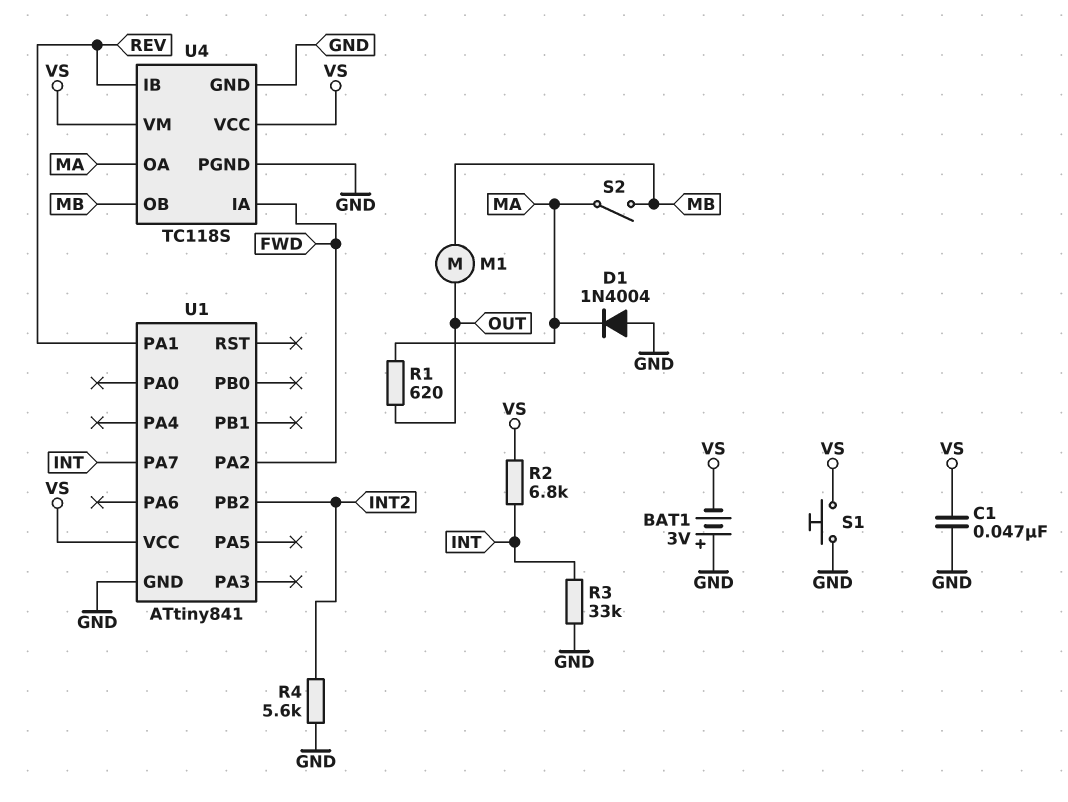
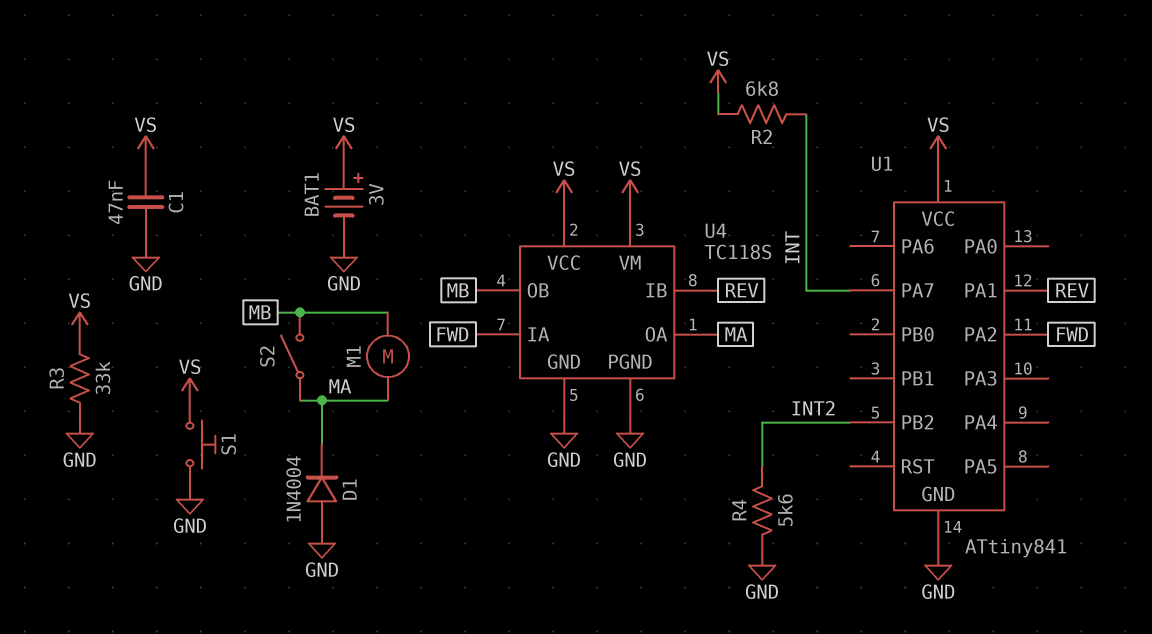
BAT1: 3V (plus GND, minus VS) -> 3V (plus VS, minus GND)
M1: motor (MB, OUT) -> motor (MA, MB)
R1: 620 (MA, OUT) -> none
R3: 33k (GND, INT) -> 33k (GND, VS)

